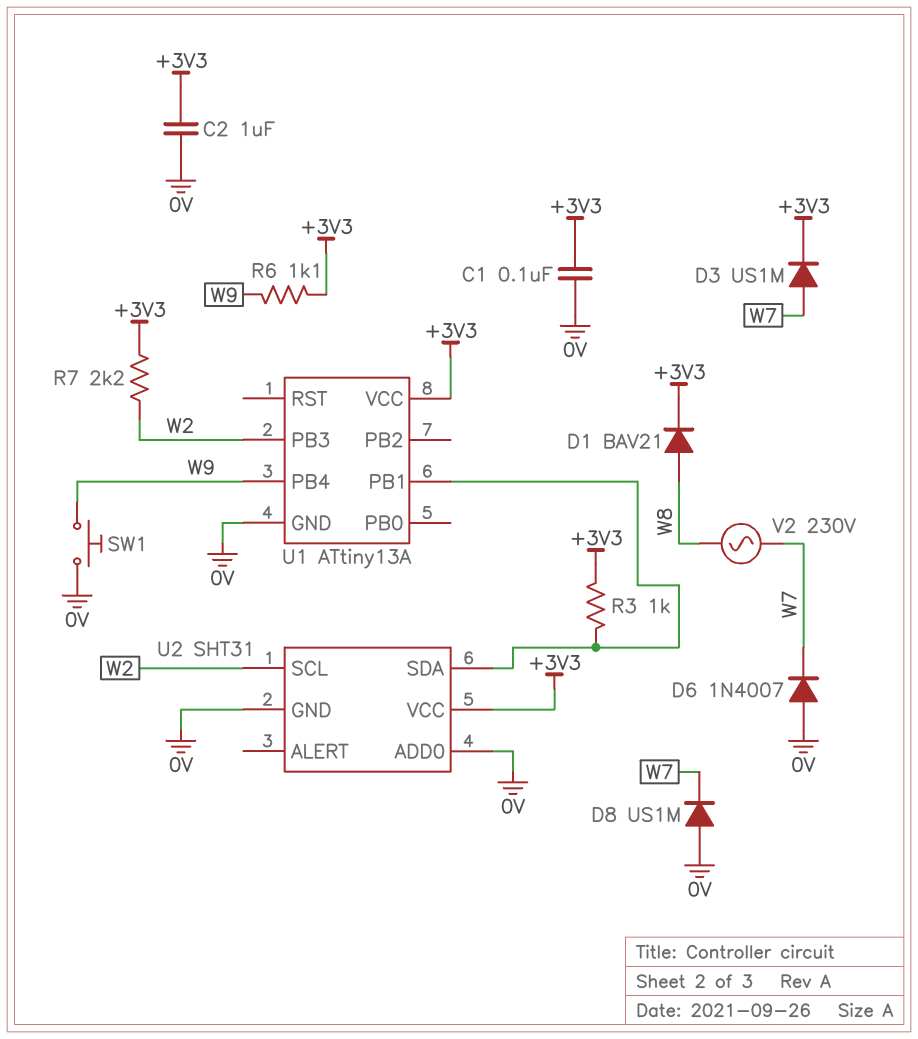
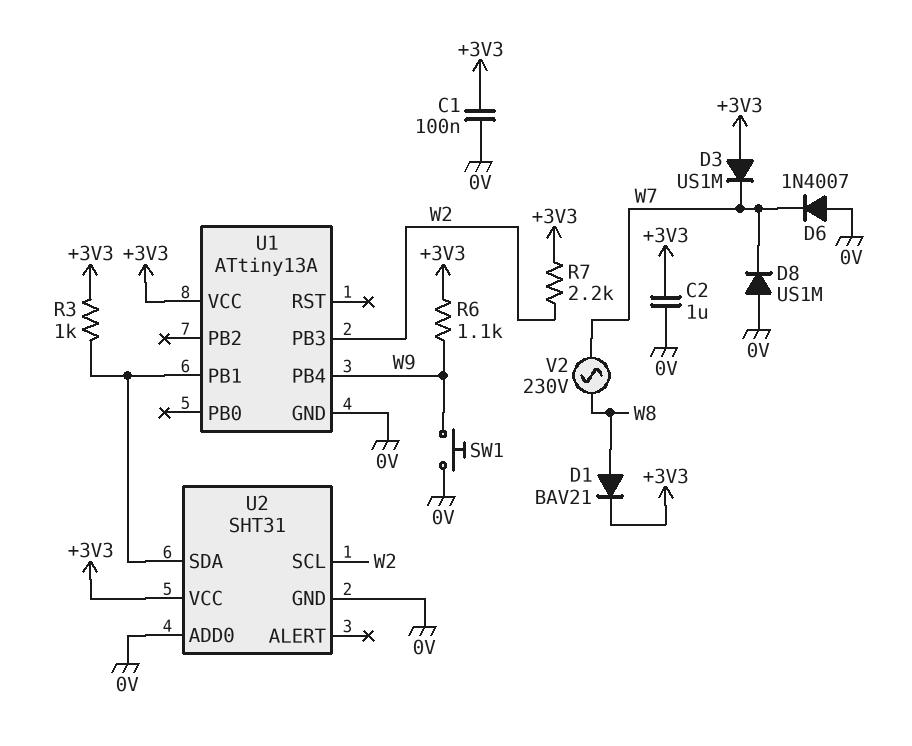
D3: diode US1M (A W7, K +3V3) -> diode US1M (A +3V3, K W7)

